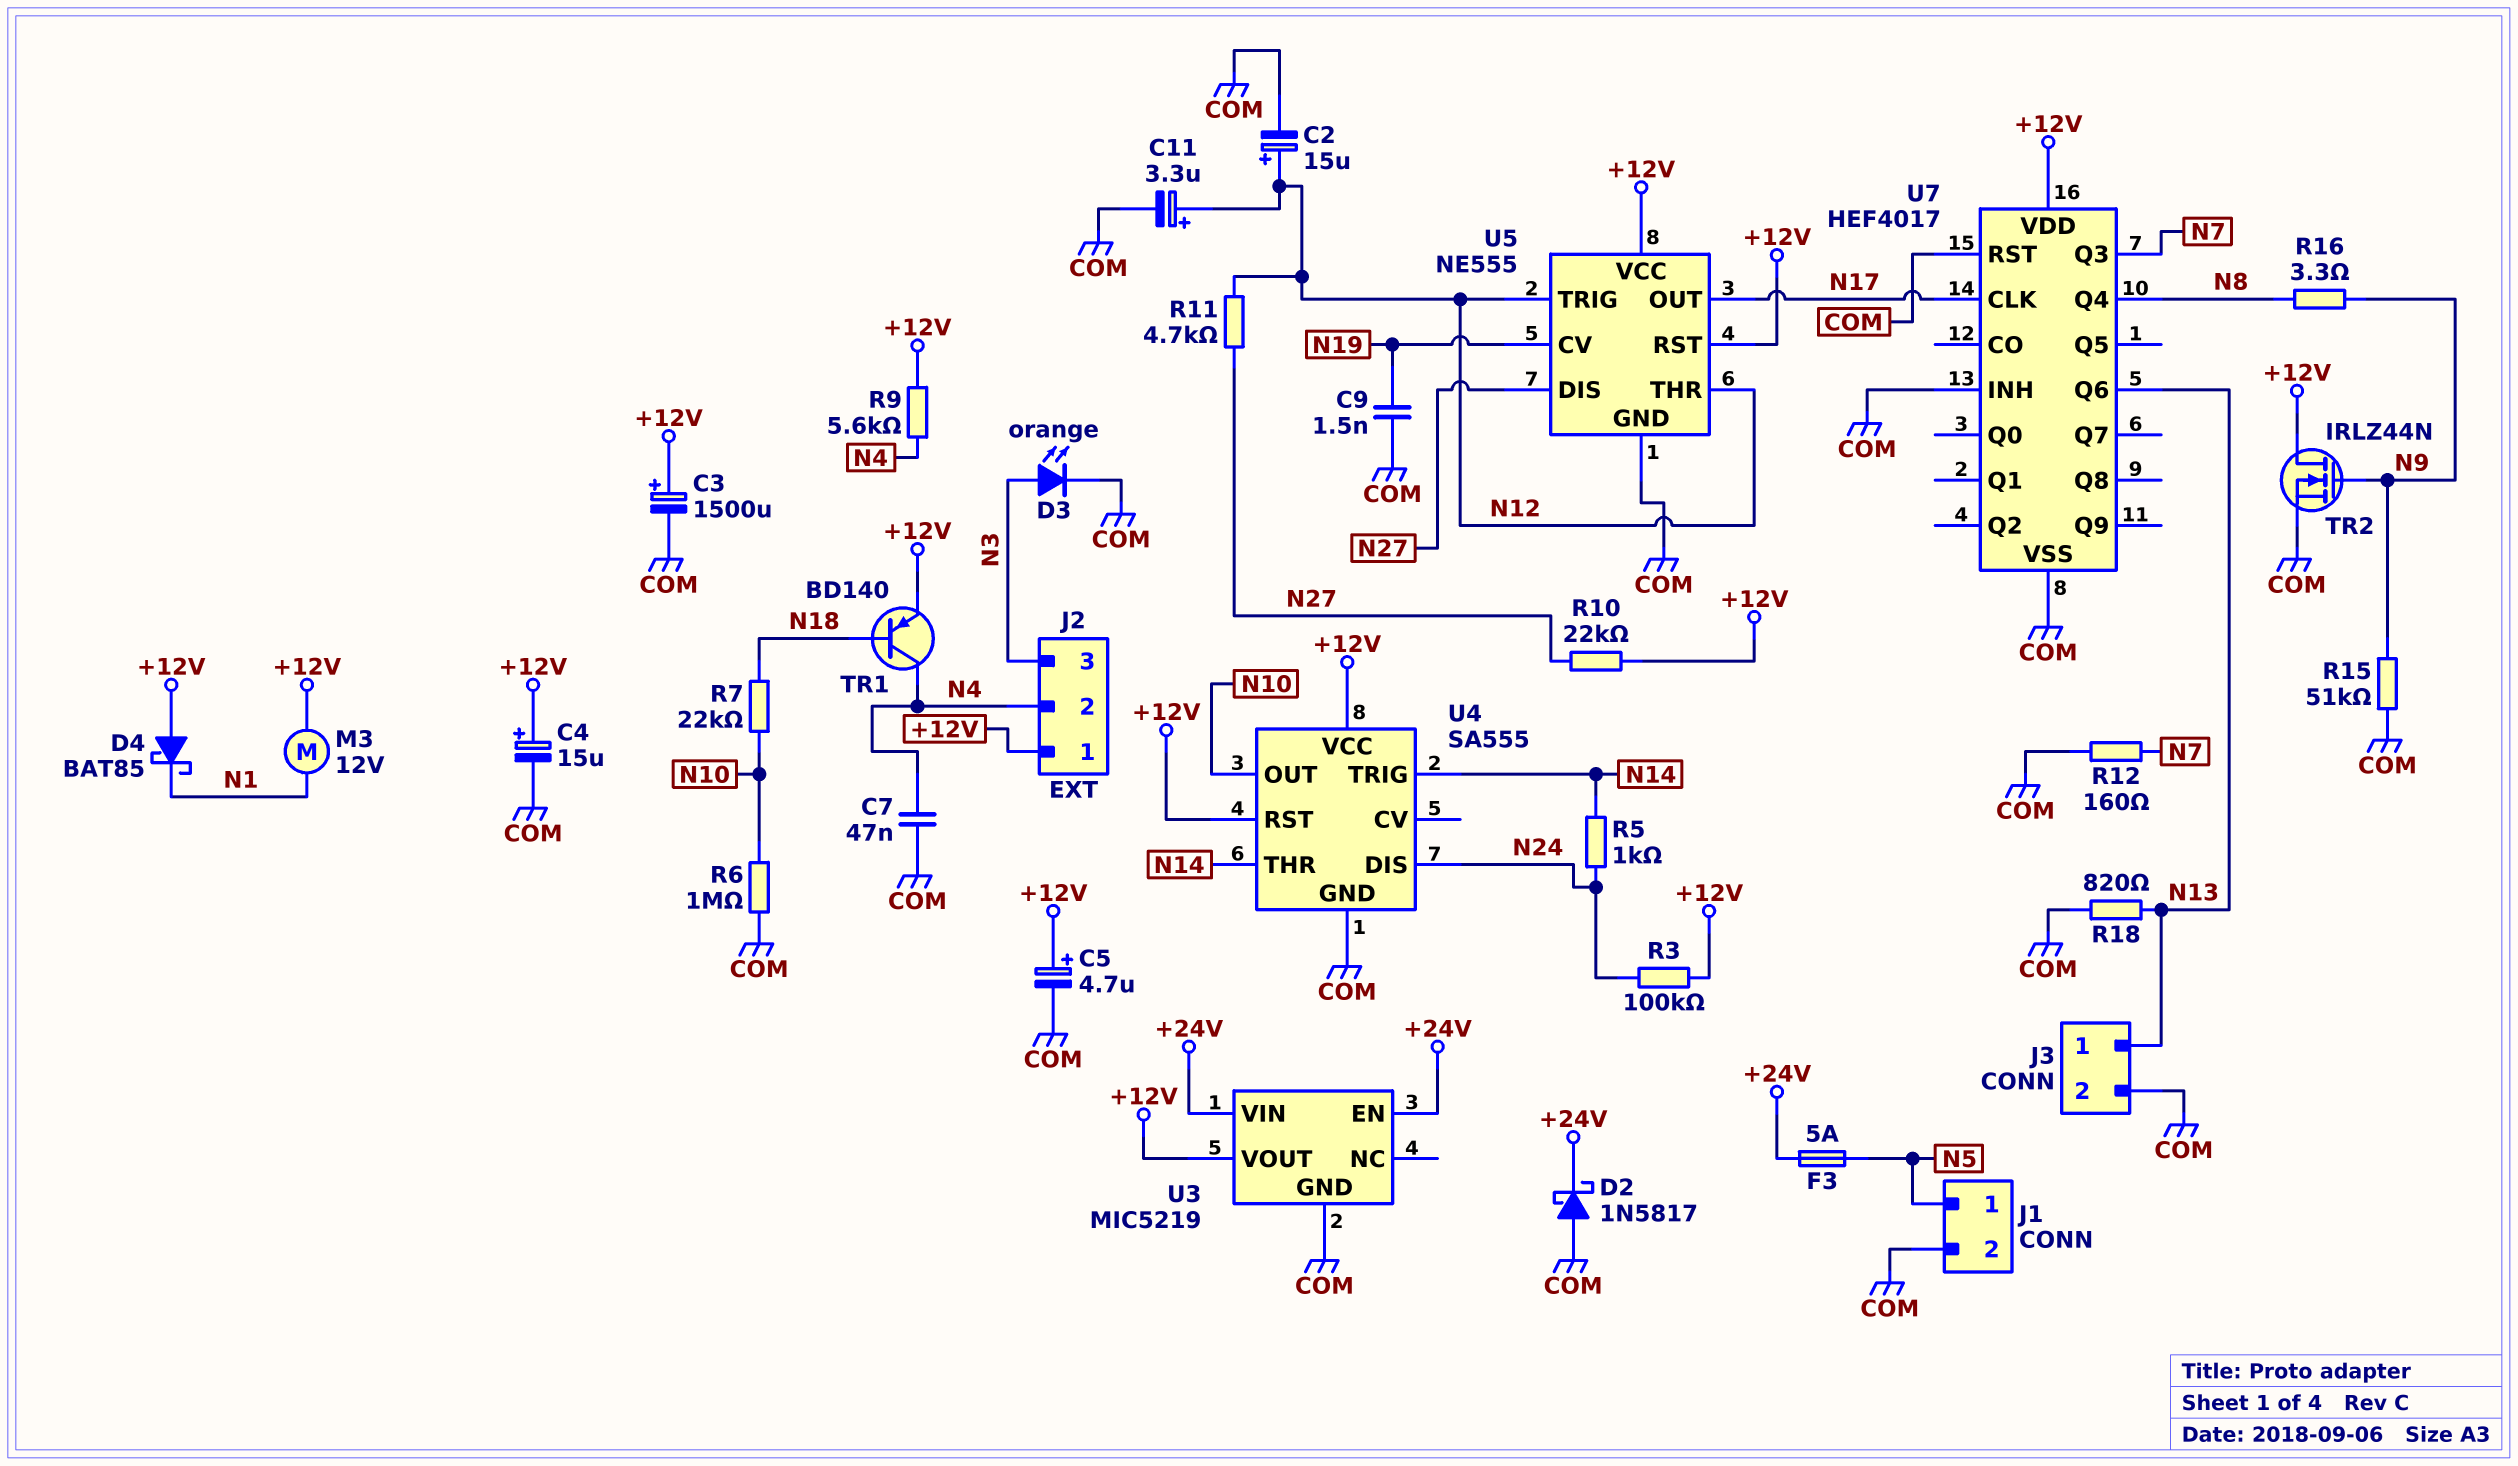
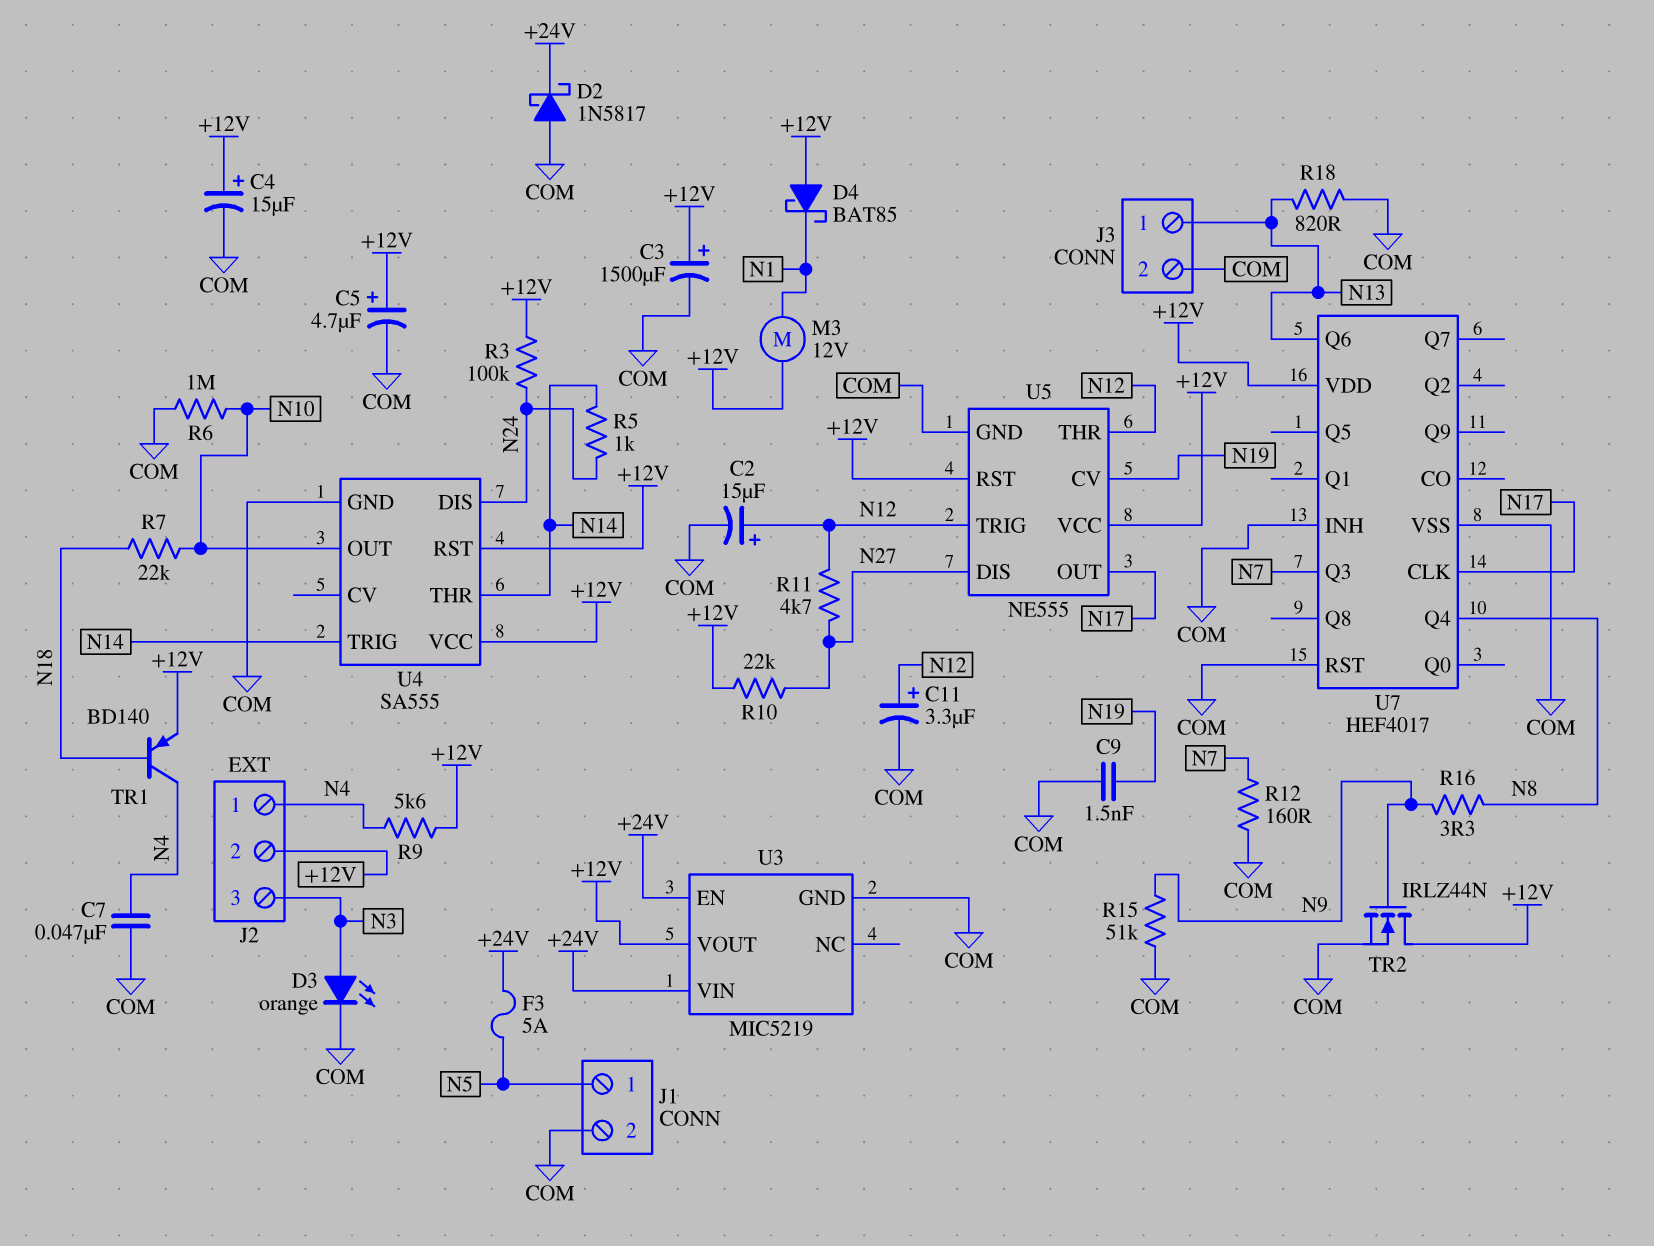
J2 pin 1: +12V -> N4
J2 pin 2: N4 -> +12V

